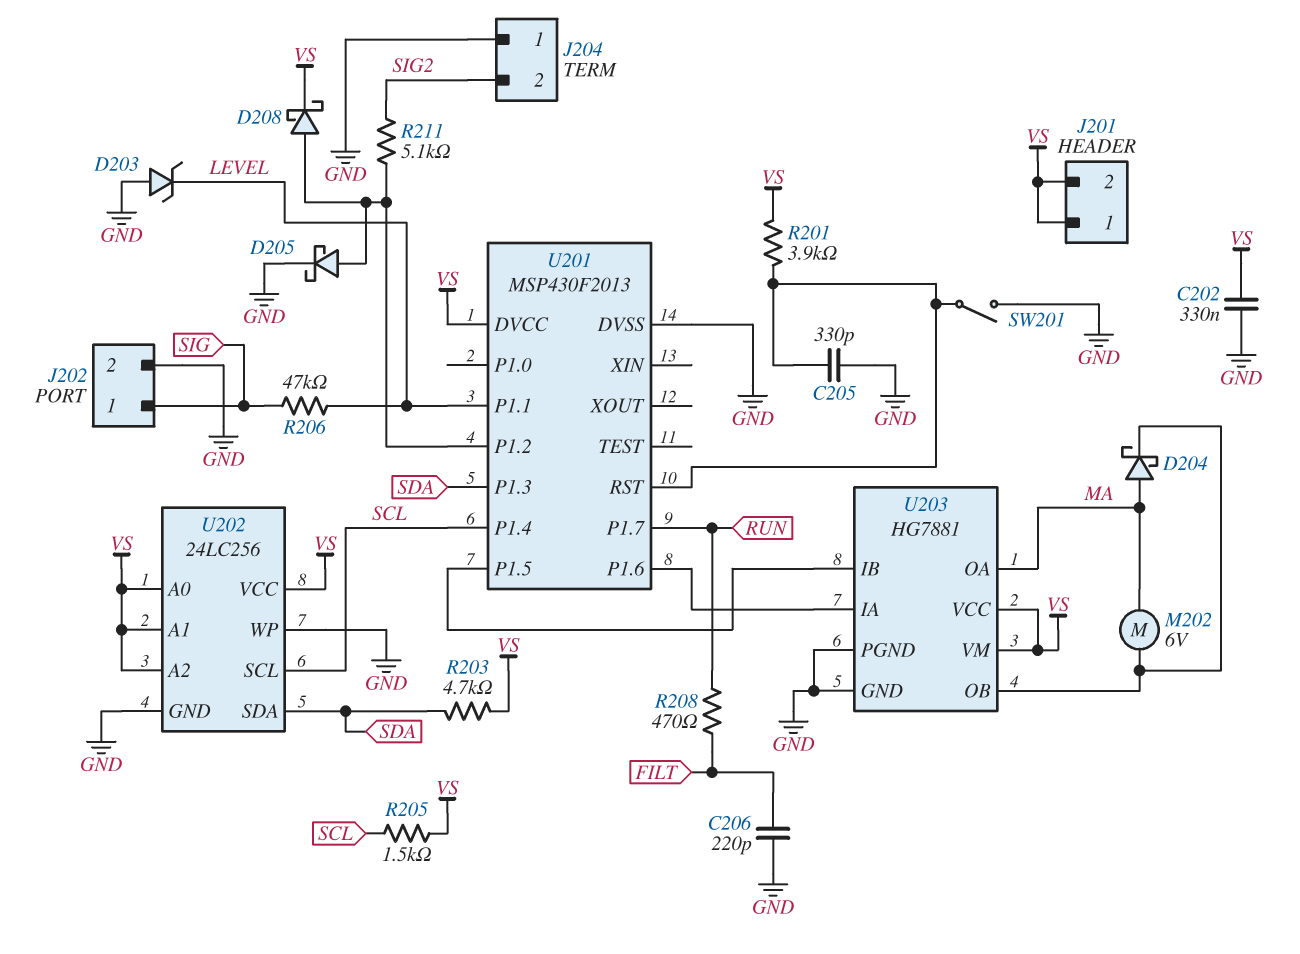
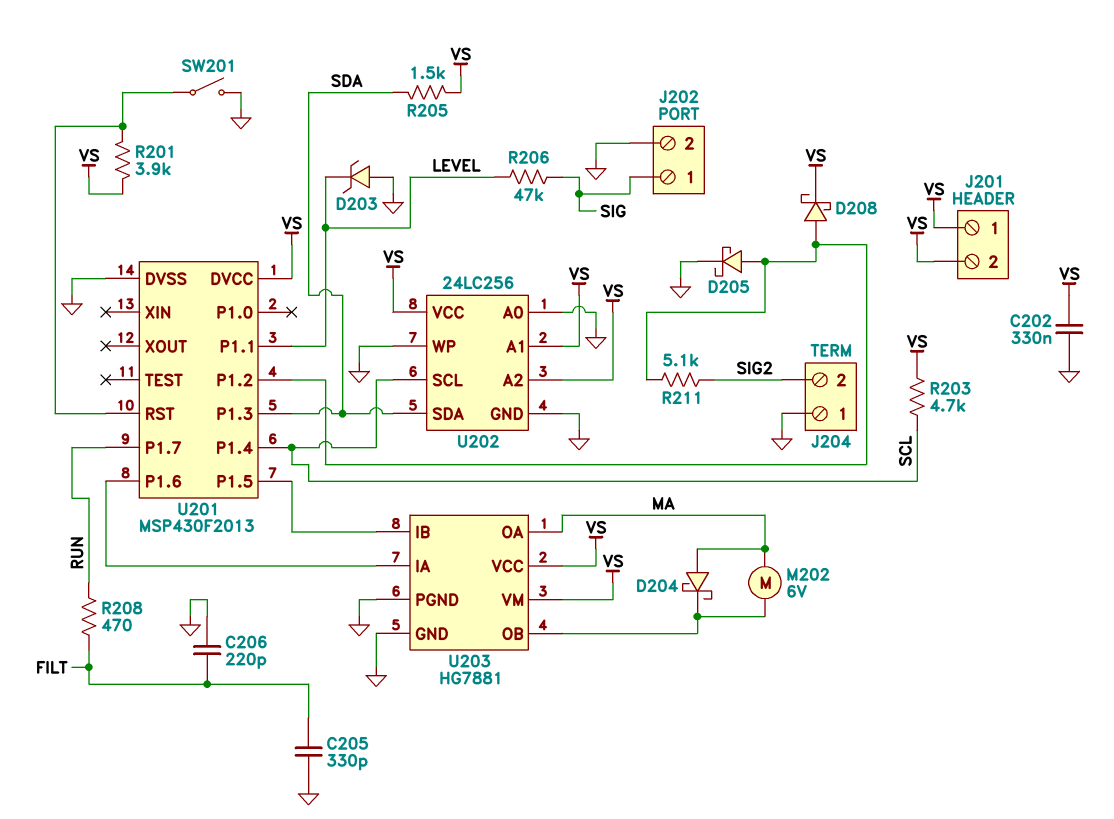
C205: 330pF (GND, U201/RST) -> 330pF (FILT, GND)
R203: 4.7k (SDA, VS) -> 4.7k (SCL, VS)
R205: 1.5k (SCL, VS) -> 1.5k (SDA, VS)
U202 pin A0: VS -> GND

